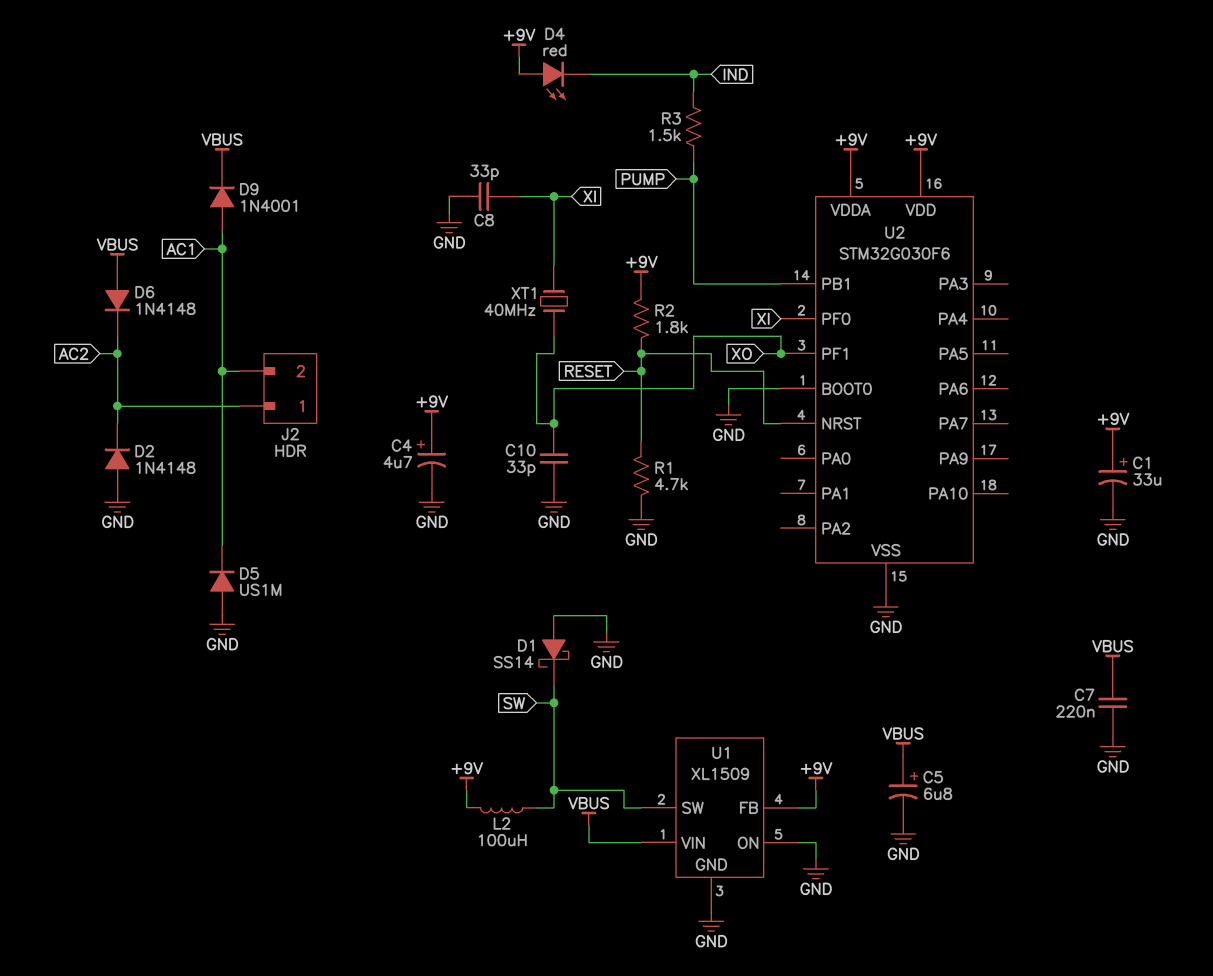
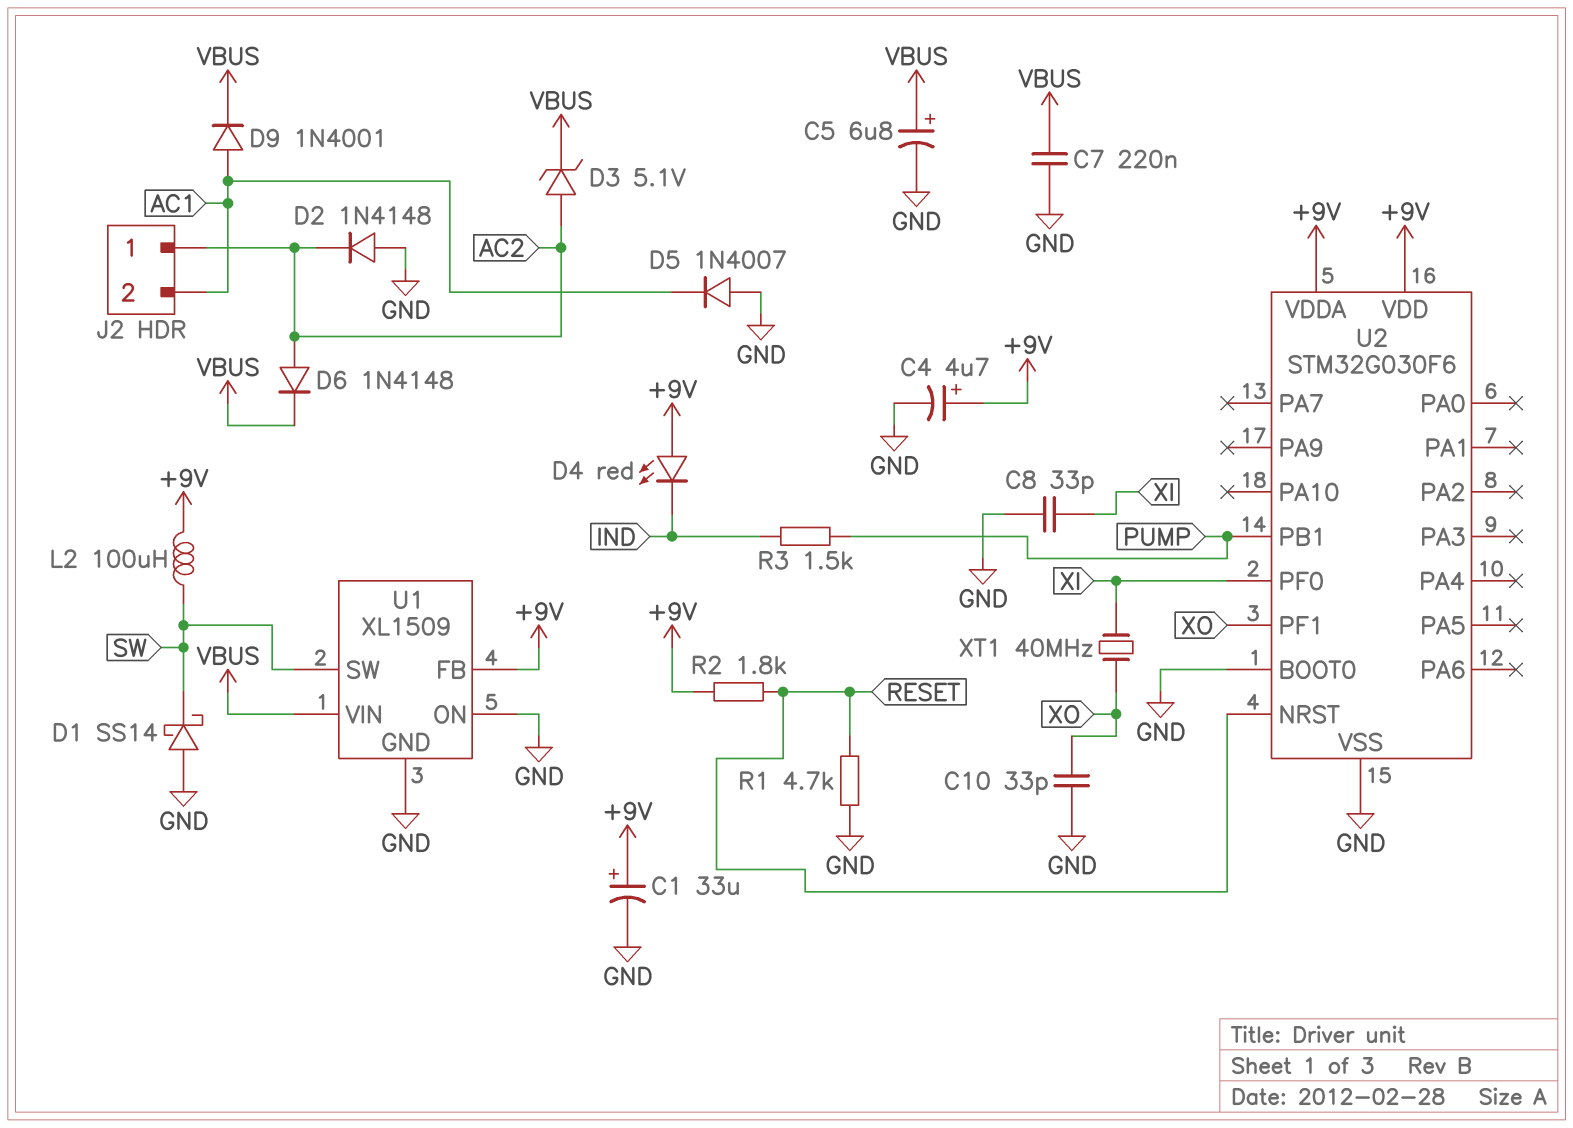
D3: none -> zener 5.1V (A AC2, K VBUS)
D5: diode US1M (A GND, K AC1) -> diode 1N4007 (A GND, K AC1)
D6: diode 1N4148 (A VBUS, K AC2) -> diode 1N4148 (A AC2, K VBUS)

